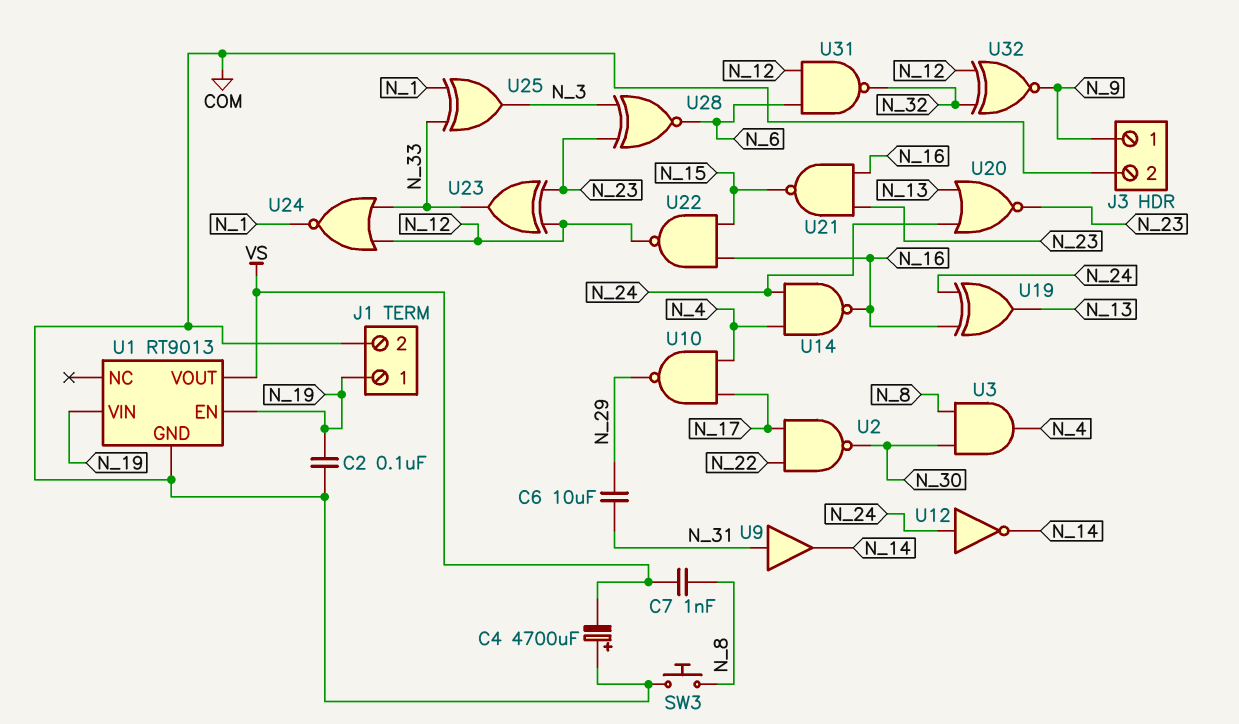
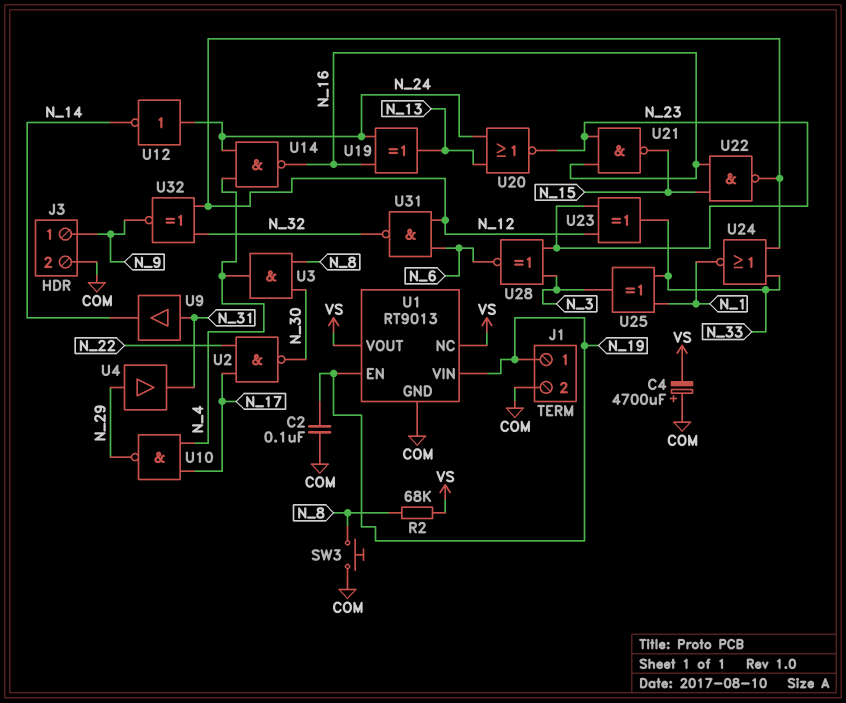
C6: 10uF (N_29, N_31) -> none
C7: 1nF (N_8, VS) -> none
R2: none -> 68k (N_8, VS)
U1 pin NC: none -> VS
U4: none -> buffer (in N_29, out N_31)

